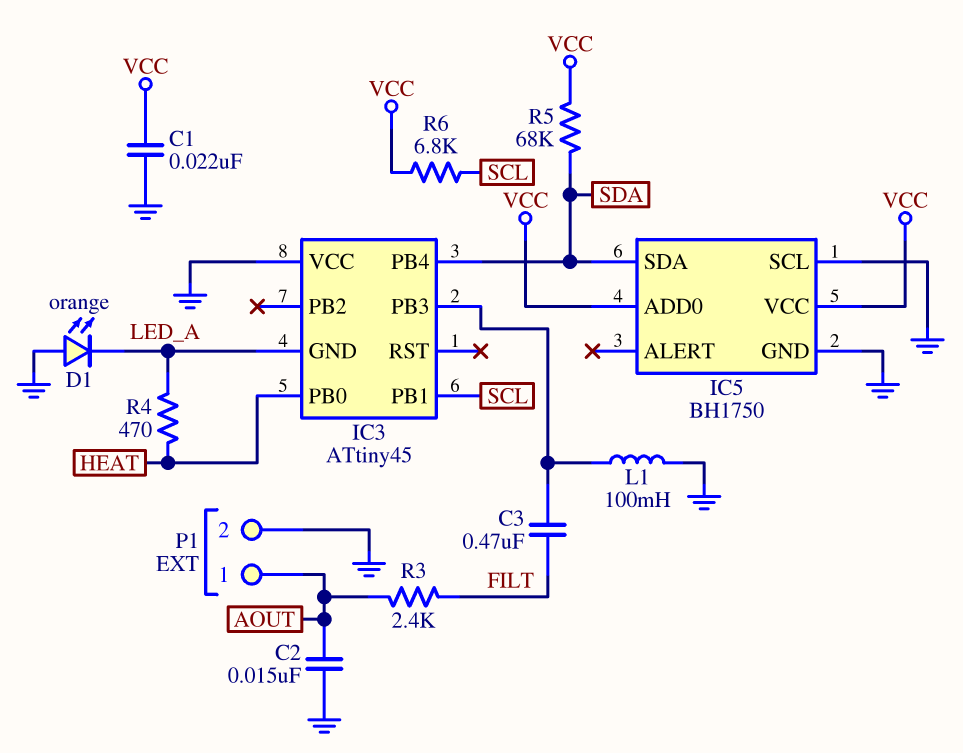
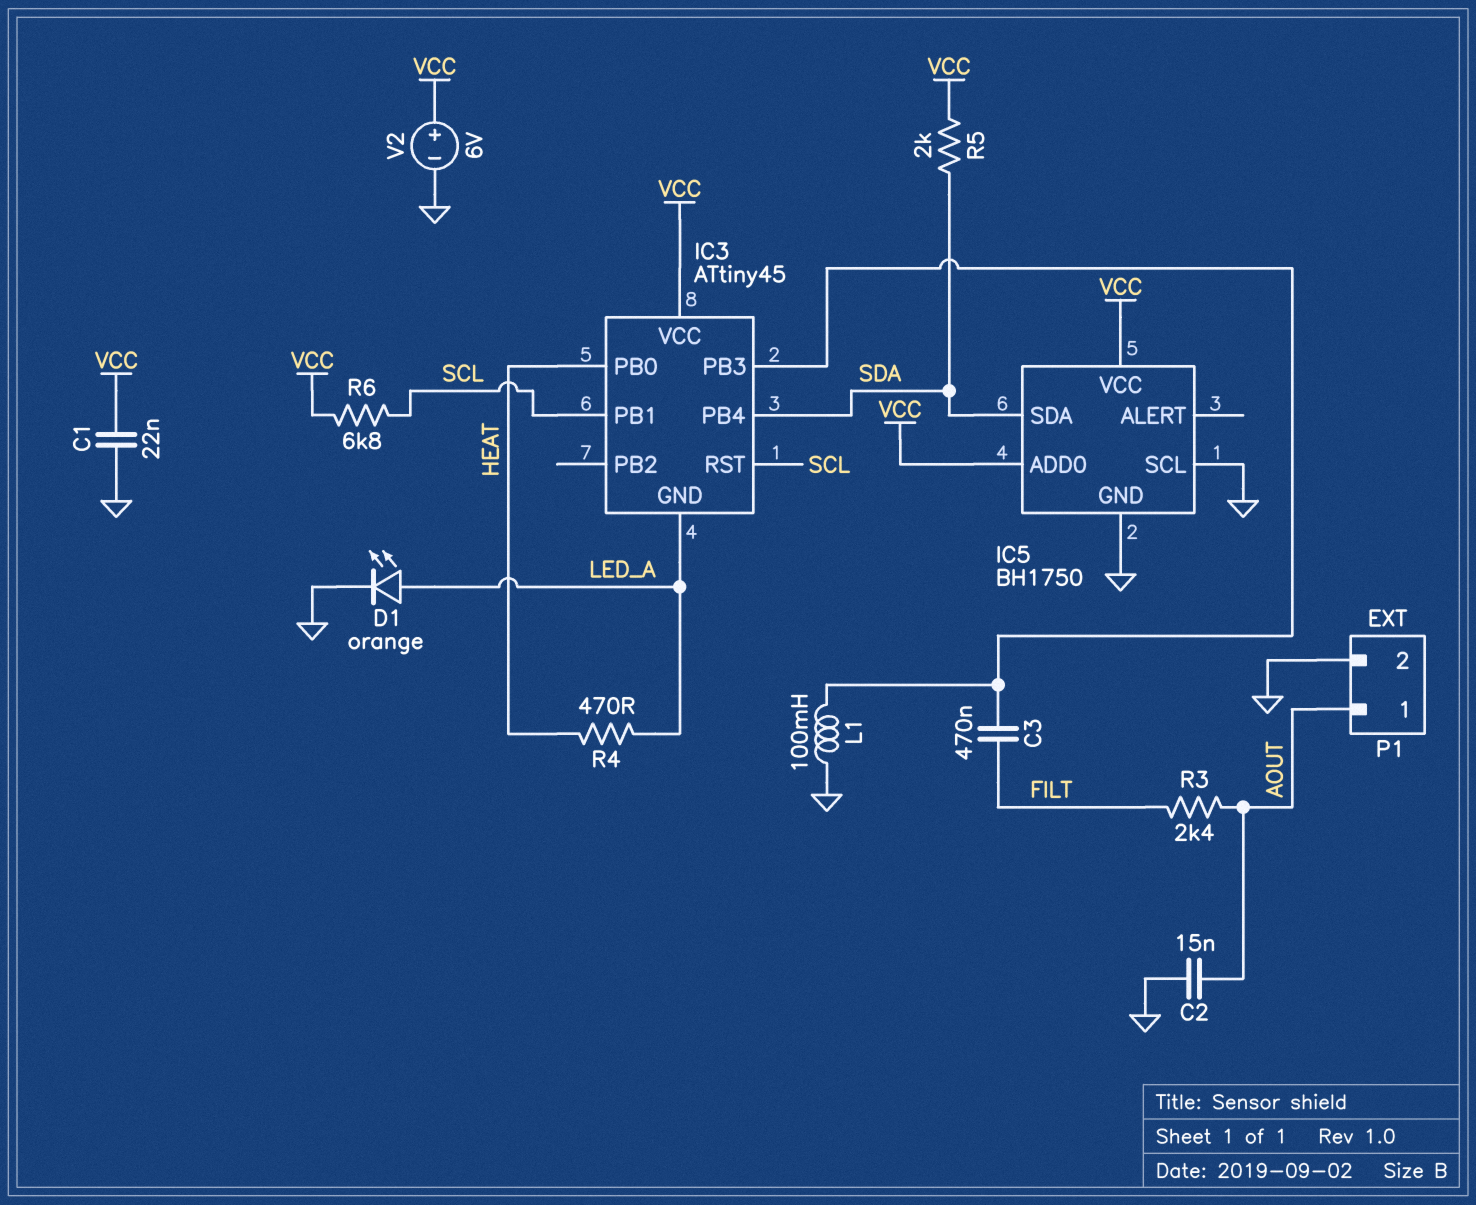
D1: LED orange (A GND, K LED_A) -> LED orange (A LED_A, K GND)
IC3 pin RST: none -> SCL
IC3 pin VCC: GND -> VCC
R5: 68k (SDA, VCC) -> 2k (SDA, VCC)
V2: none -> 6V (plus VCC, minus GND)

